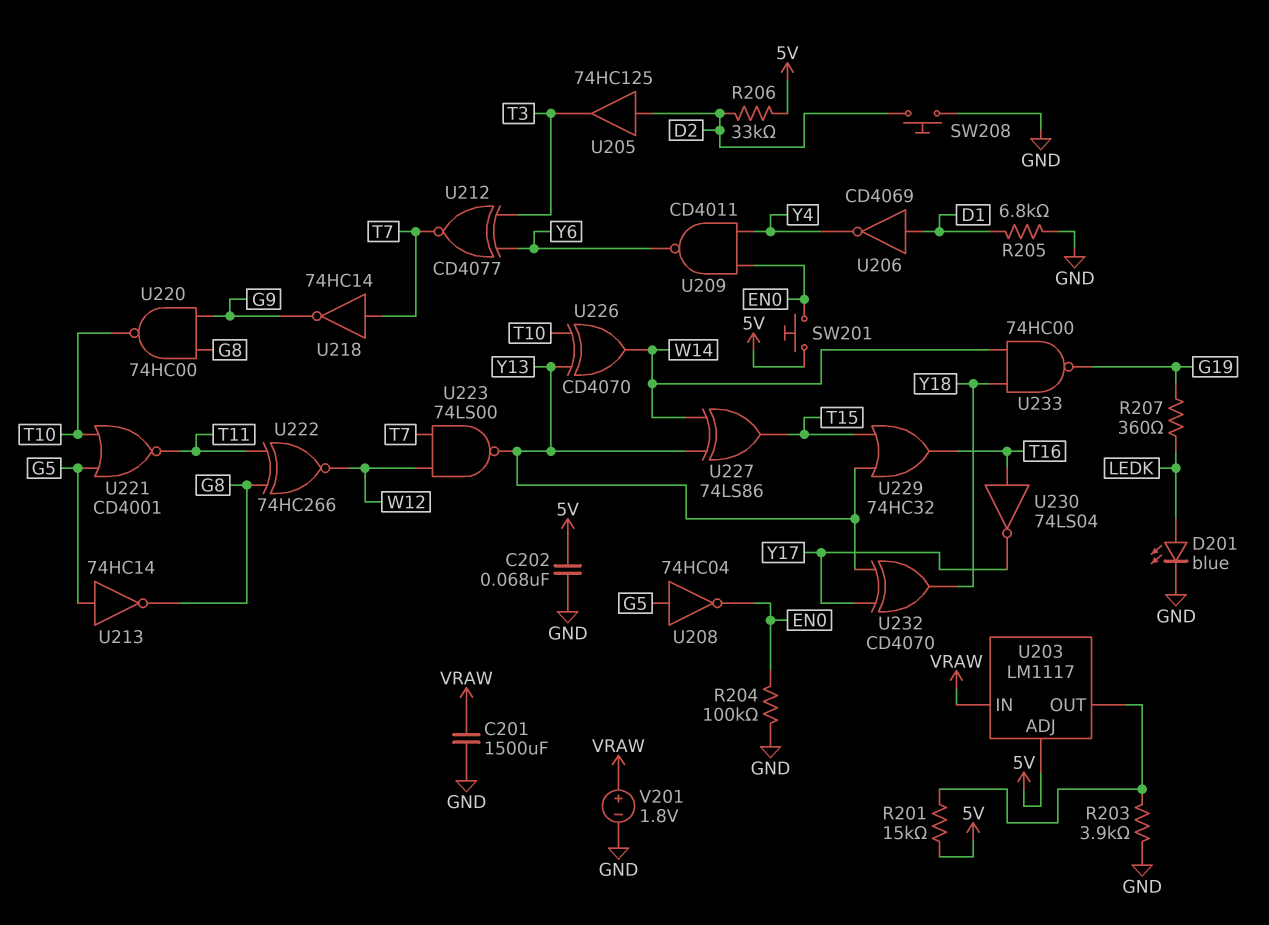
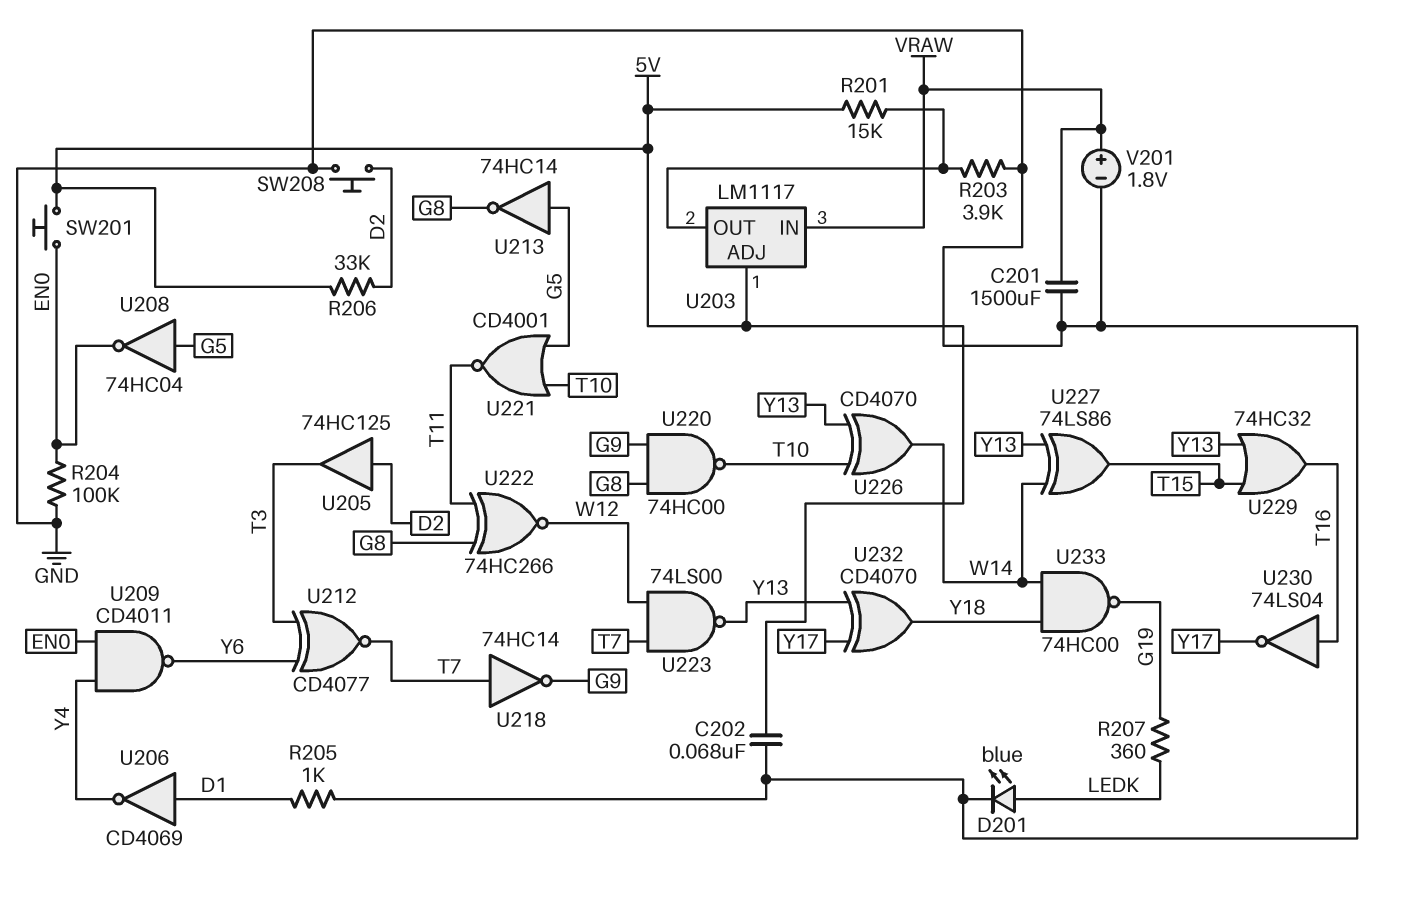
R205: 6.8k (D1, GND) -> 1k (D1, GND)

